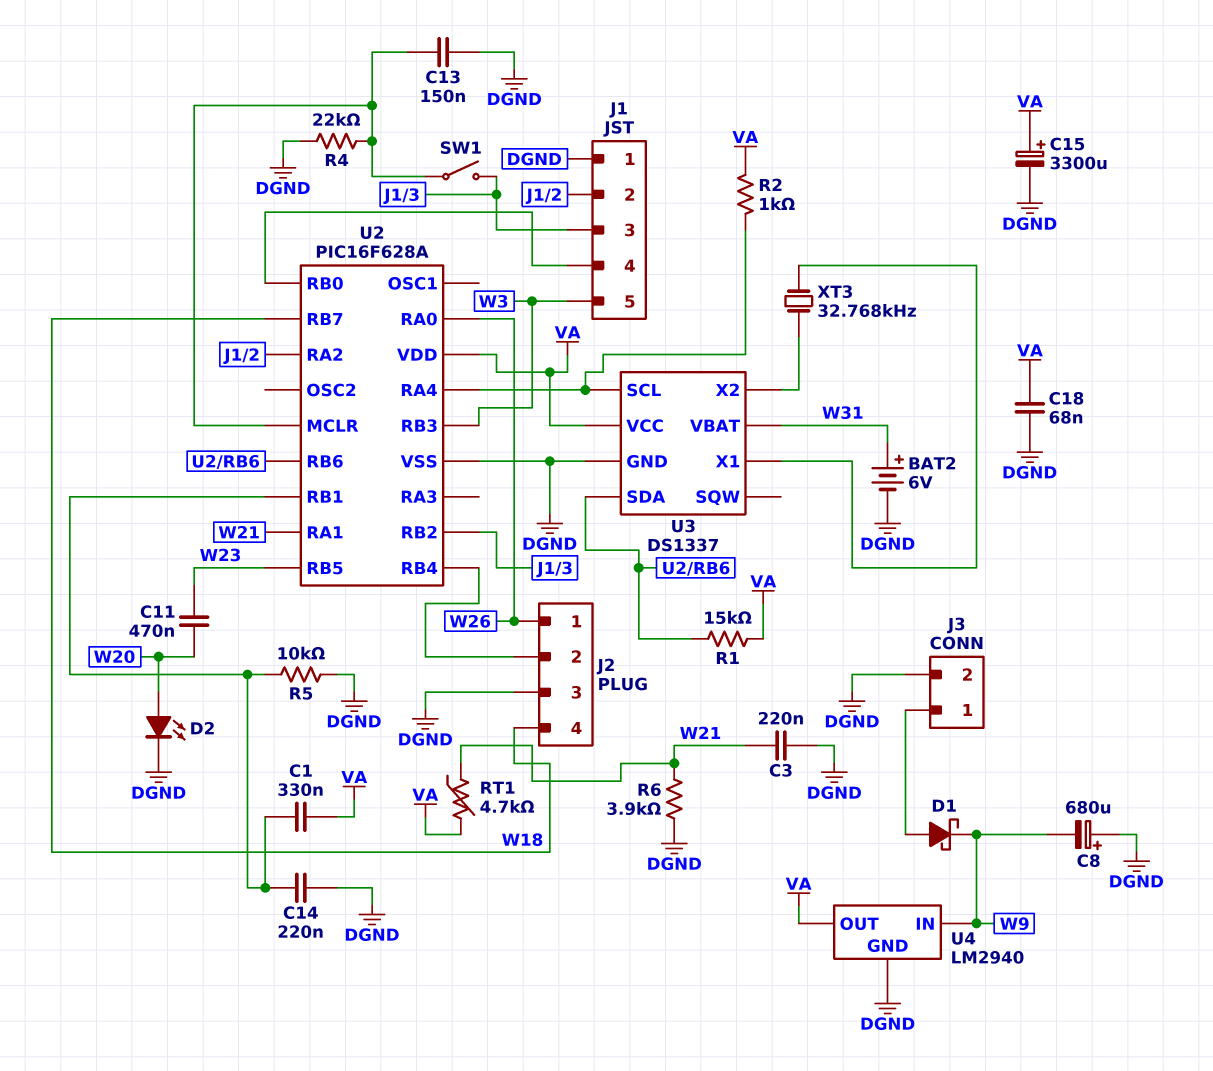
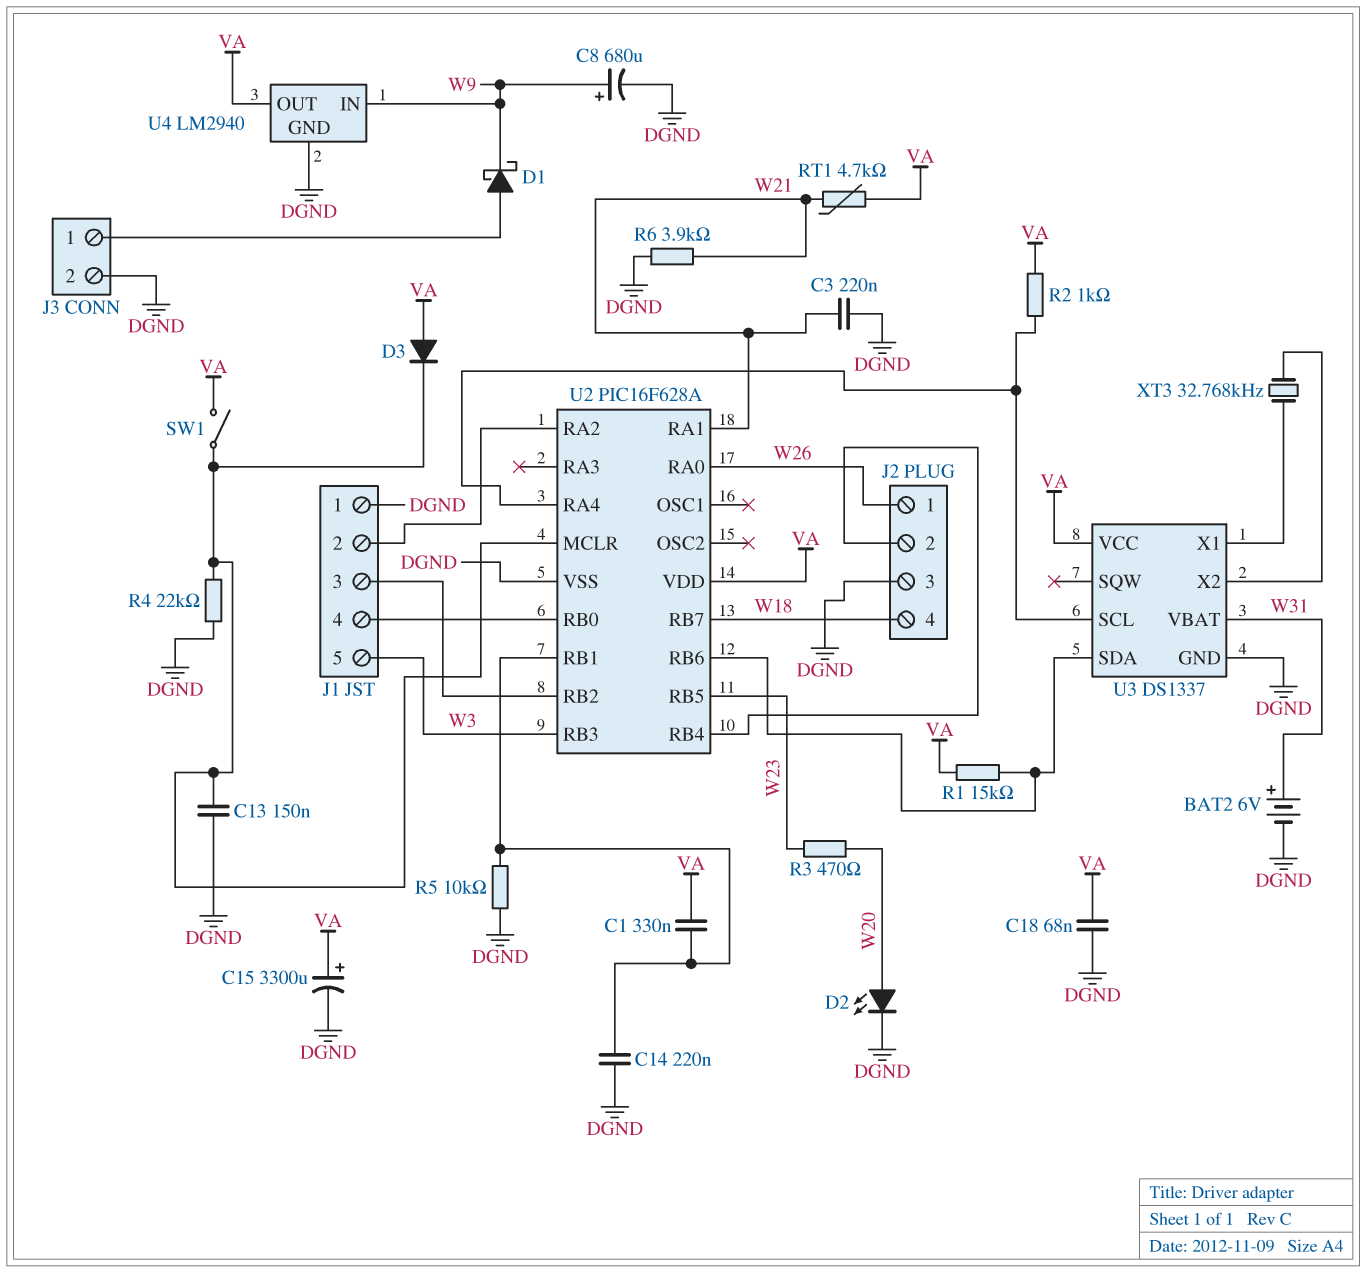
C8: 680uF (plus DGND, minus W9) -> 680uF (plus W9, minus DGND)
C11: 470nF (W20, W23) -> none
D3: none -> diode (A VA, K U2/MCLR)
R3: none -> 470 (W20, W23)
SW1: switch (J1/3, U2/MCLR) -> switch (U2/MCLR, VA)

